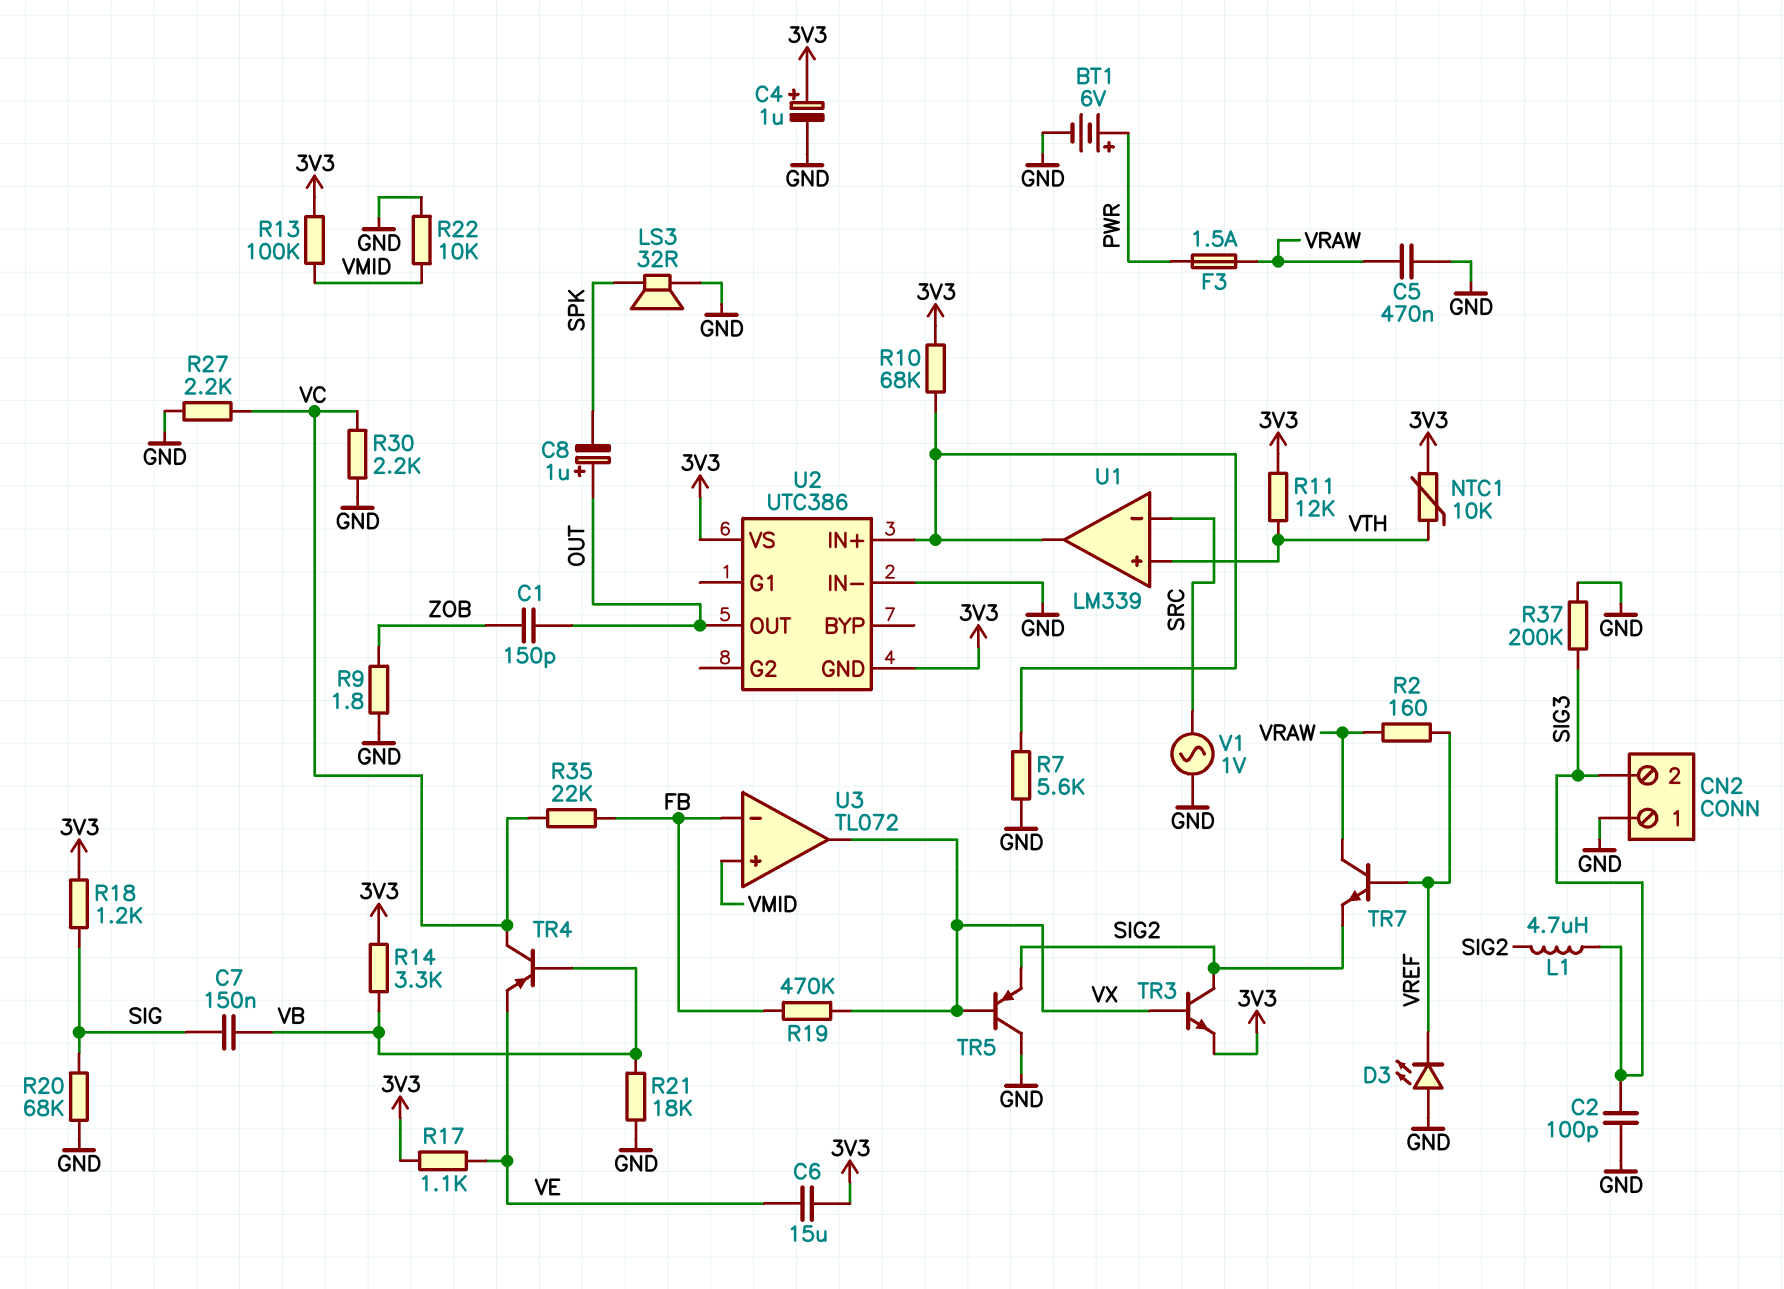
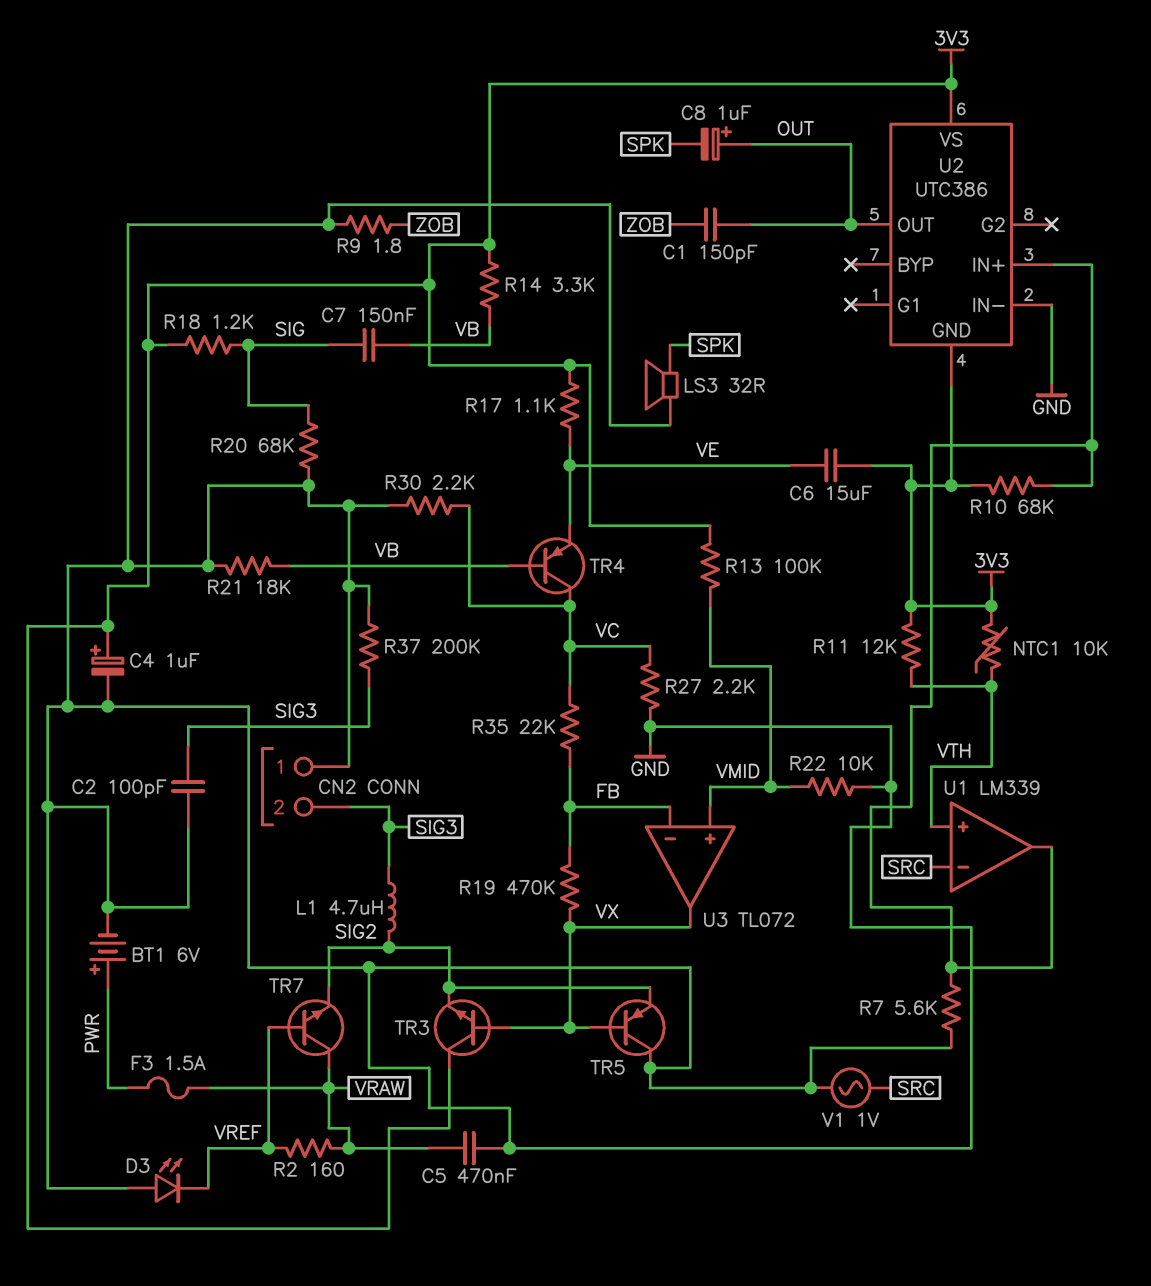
TR3: NPN (B VX, C SIG2, E 3V3) -> NPN (B VX, C 3V3, E SIG2)

